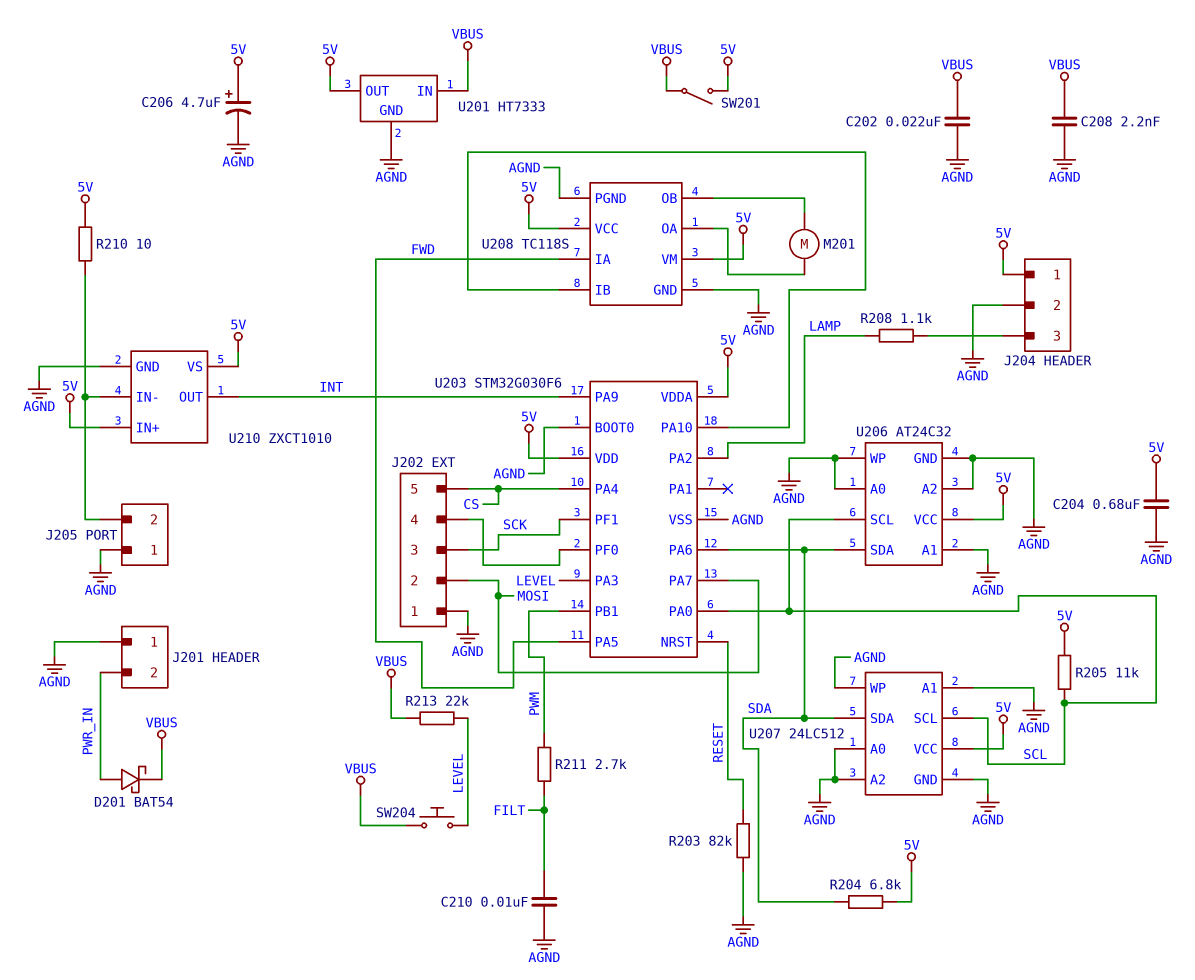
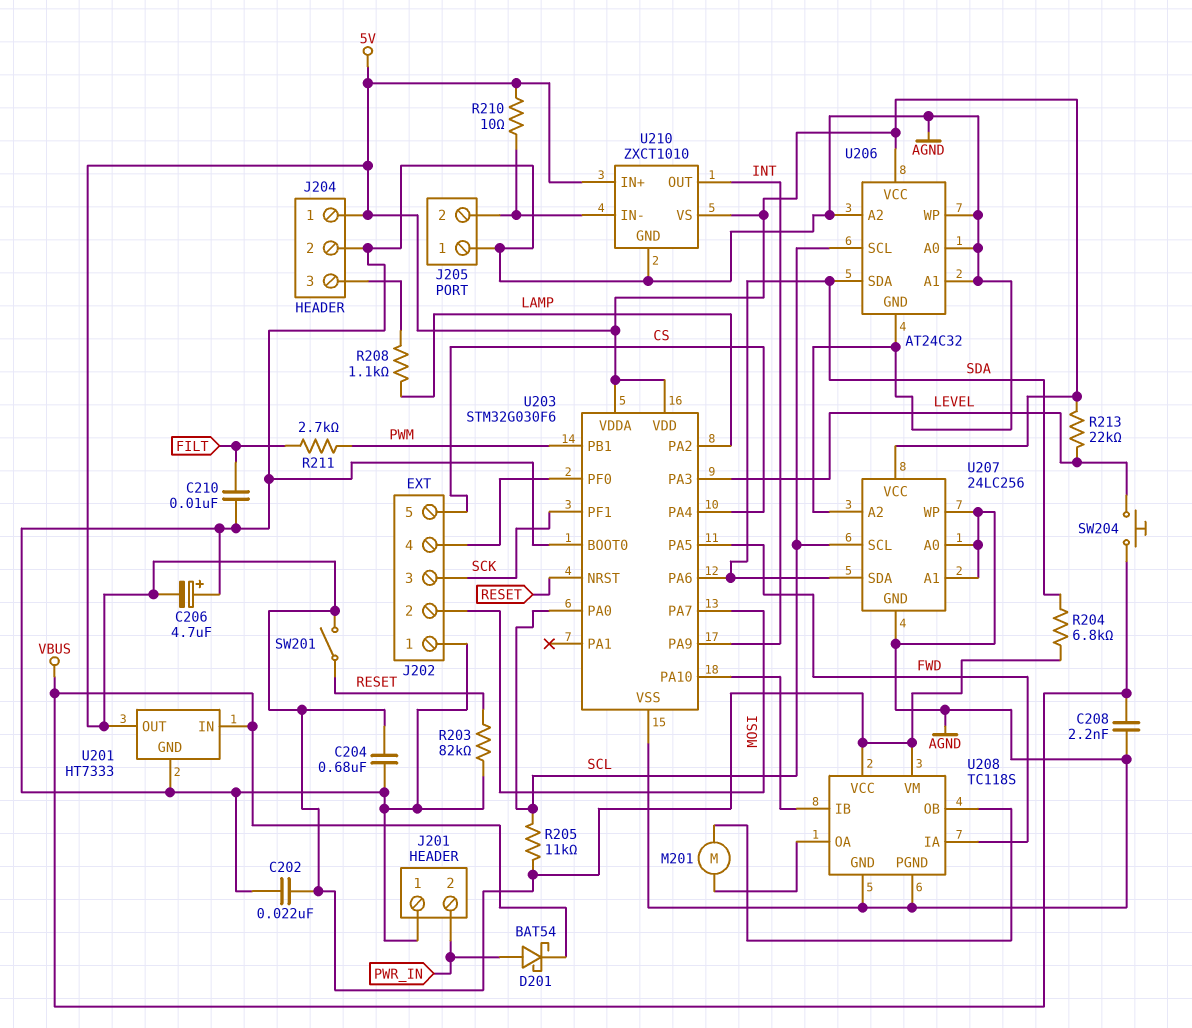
C202: 22nF (AGND, VBUS) -> 22nF (5V, AGND)
C206: 4.7uF (plus 5V, minus AGND) -> 4.7uF (plus AGND, minus 5V)
R213: 22k (LEVEL, VBUS) -> 22k (5V, LEVEL)
SW201: switch (5V, VBUS) -> switch (5V, RESET)
U207: 24LC512 -> 24LC256

